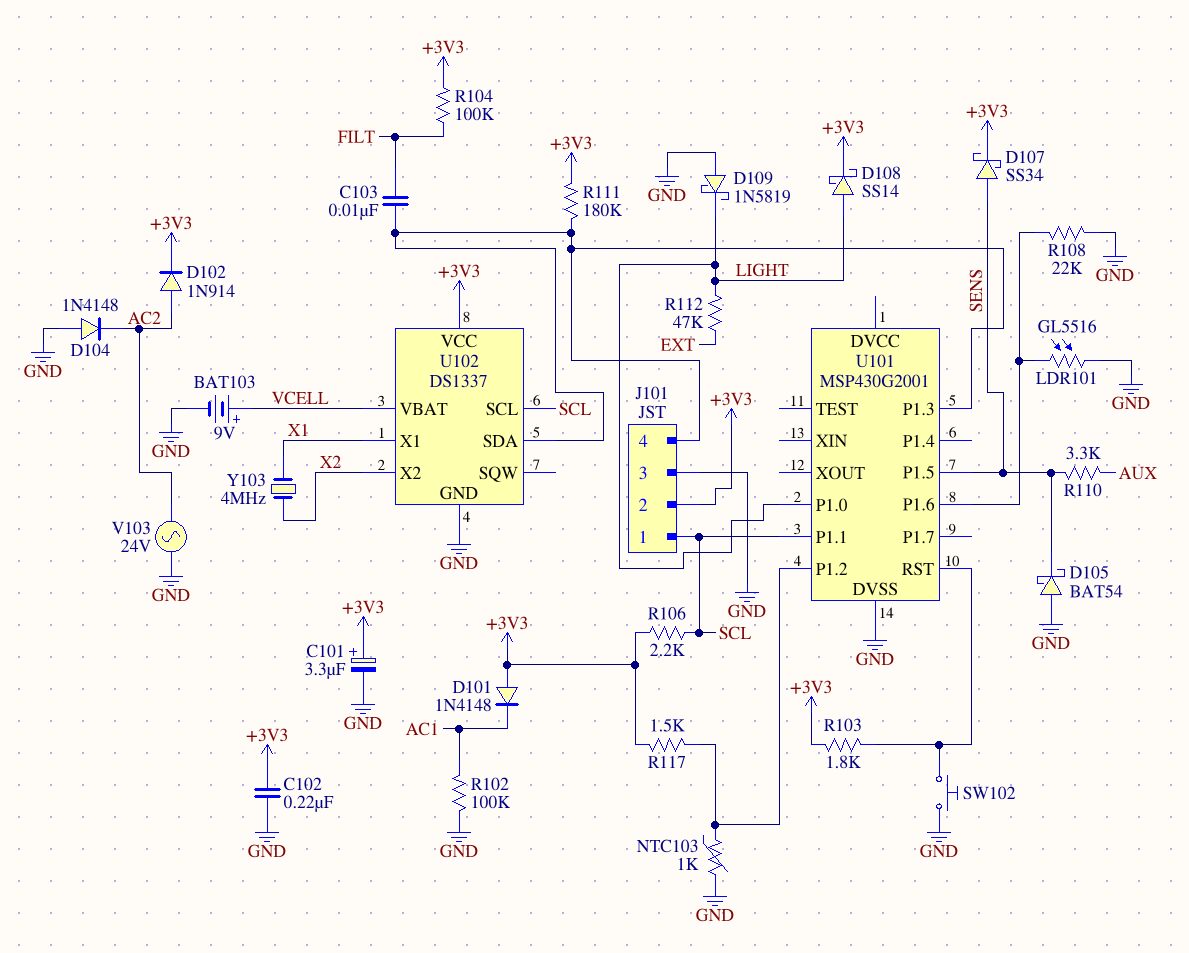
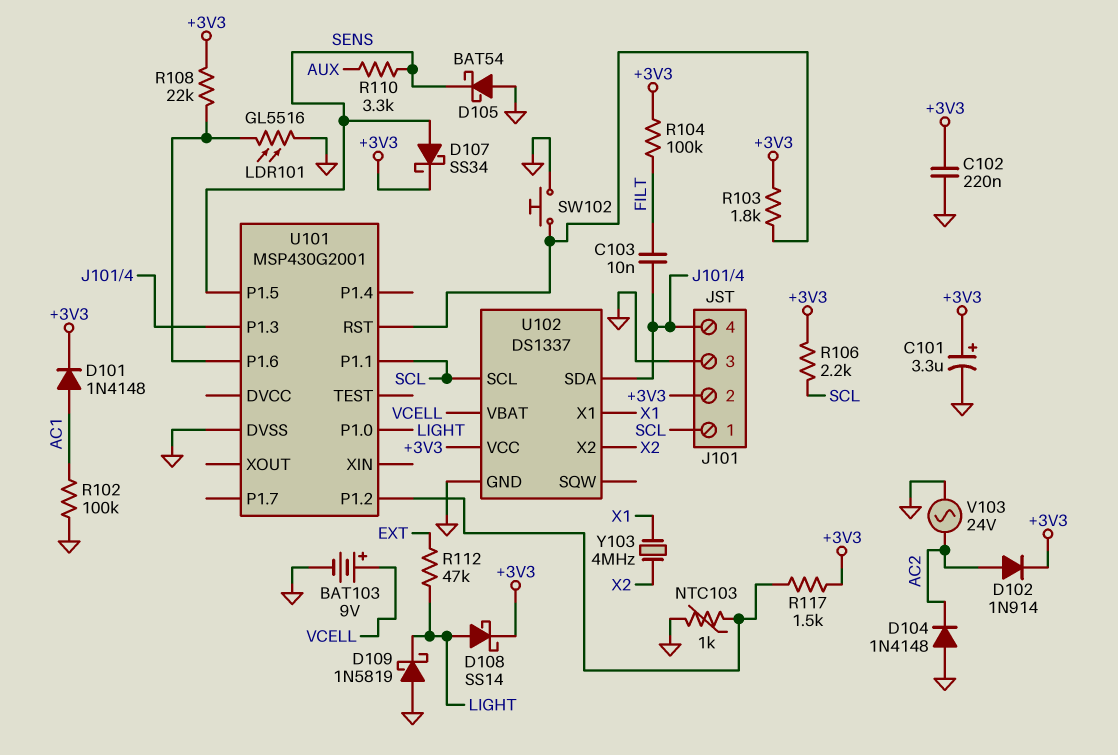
D101: diode 1N4148 (A +3V3, K AC1) -> diode 1N4148 (A AC1, K +3V3)
R108: 22k (GND, U101/P1.6) -> 22k (+3V3, U101/P1.6)
R111: 180k (+3V3, J101/4) -> none

